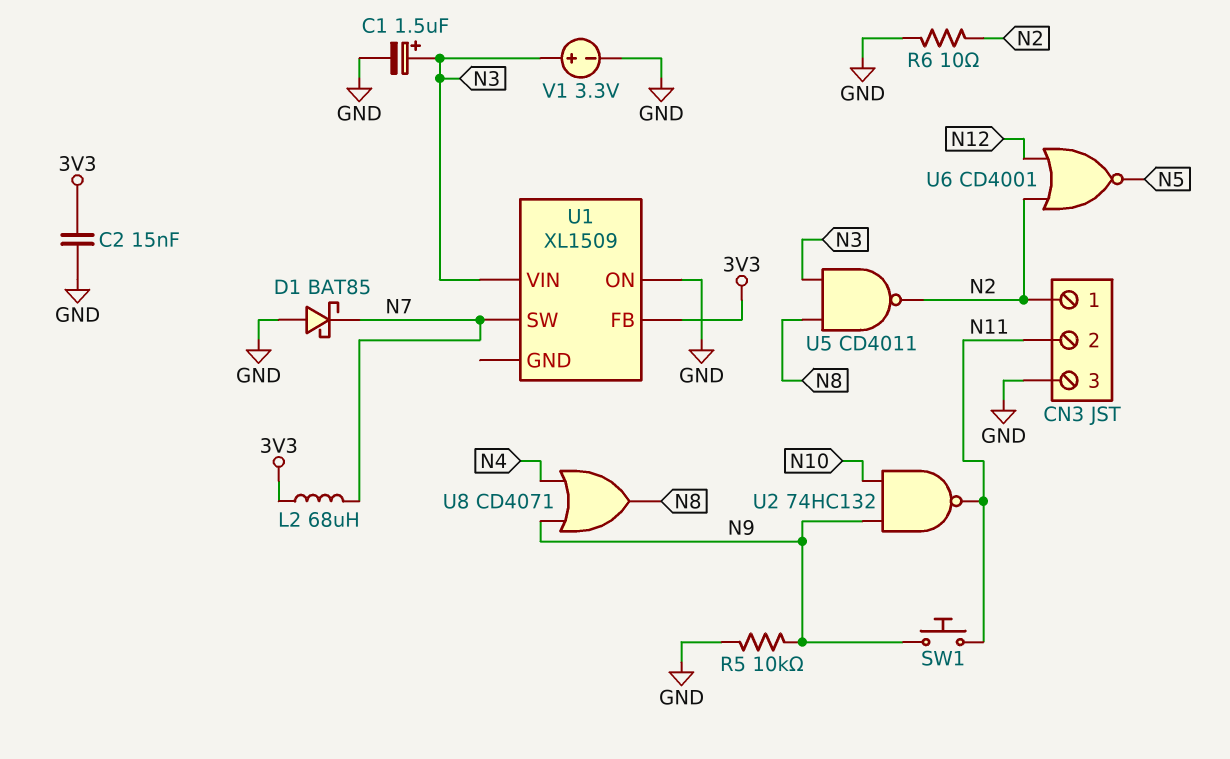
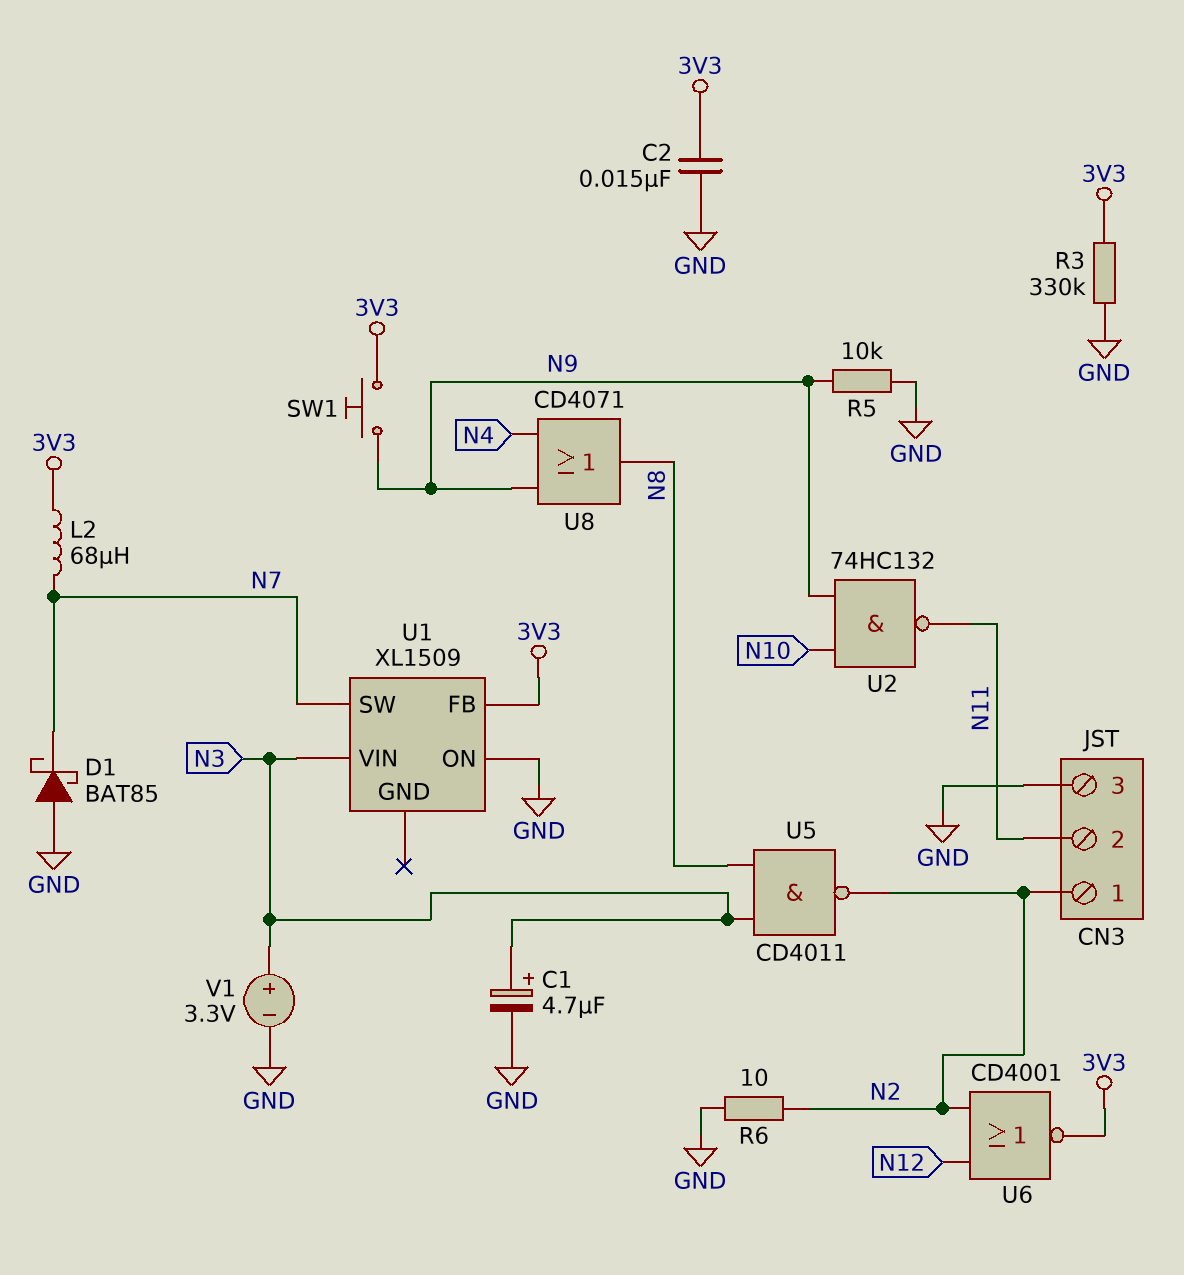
C1: 1.5uF (plus N3, minus GND) -> 4.7uF (plus N3, minus GND)
R3: none -> 330k (3V3, GND)
SW1: button (N9, N11) -> button (3V3, N9)
U6: NOR CD4001 (in N2, in N12, out N5) -> NOR CD4001 (in N2, in N12, out 3V3)

